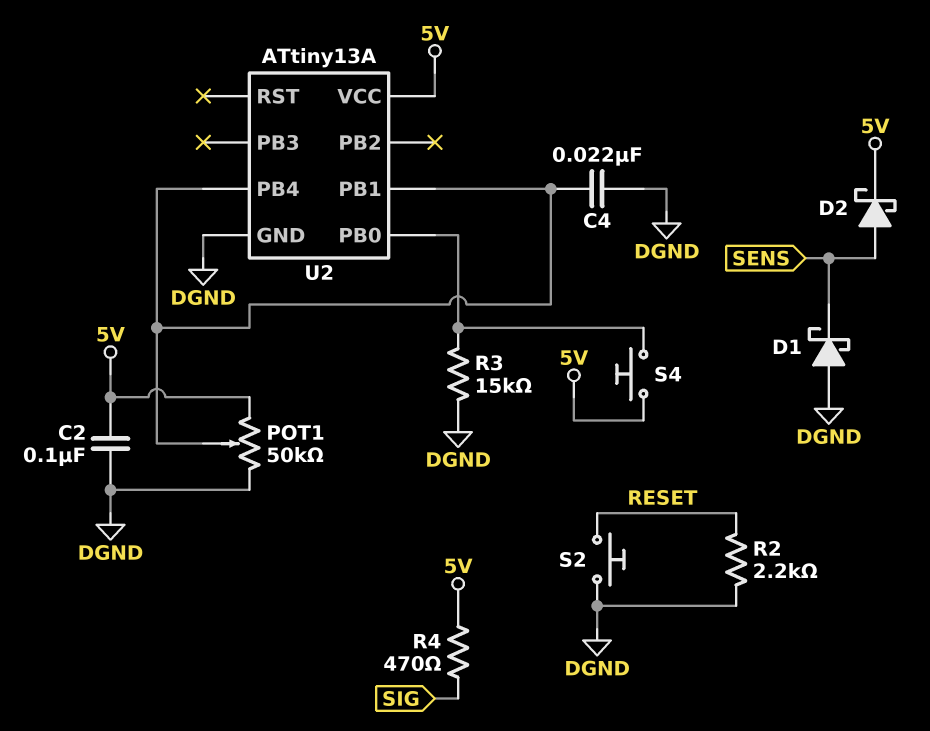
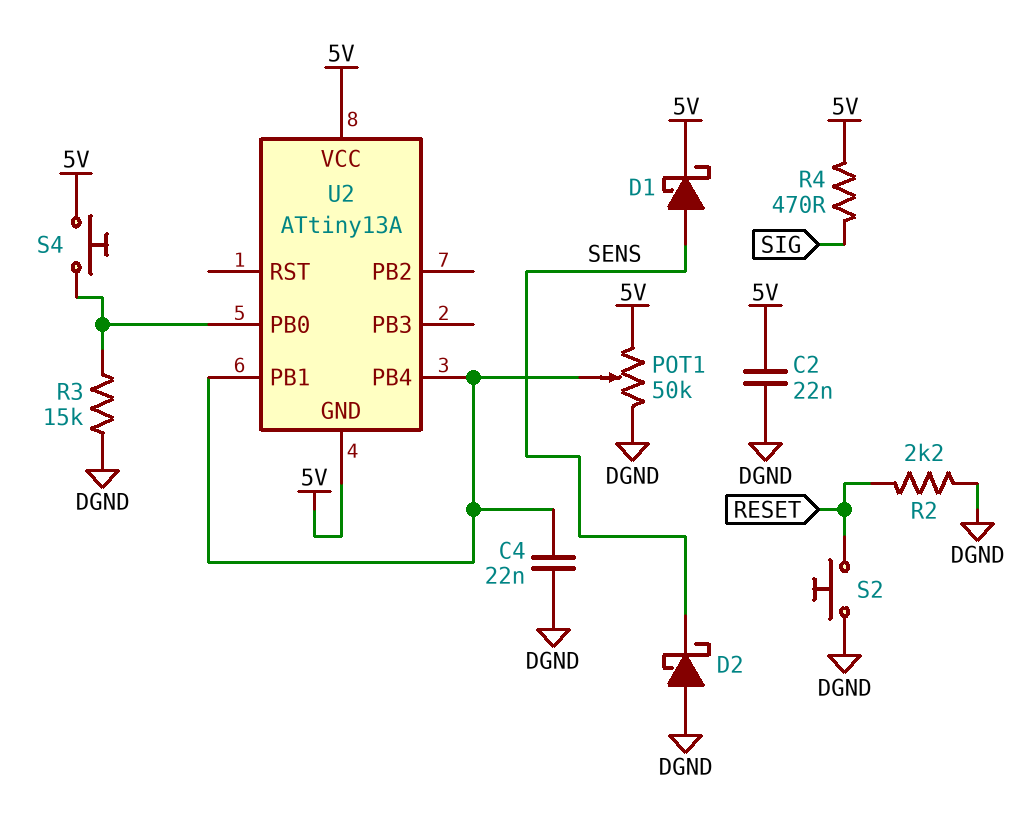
C2: 100nF (5V, DGND) -> 22nF (5V, DGND)
D1: schottky (A DGND, K SENS) -> schottky (A SENS, K 5V)
D2: schottky (A SENS, K 5V) -> schottky (A DGND, K SENS)
U2 pin GND: DGND -> 5V

